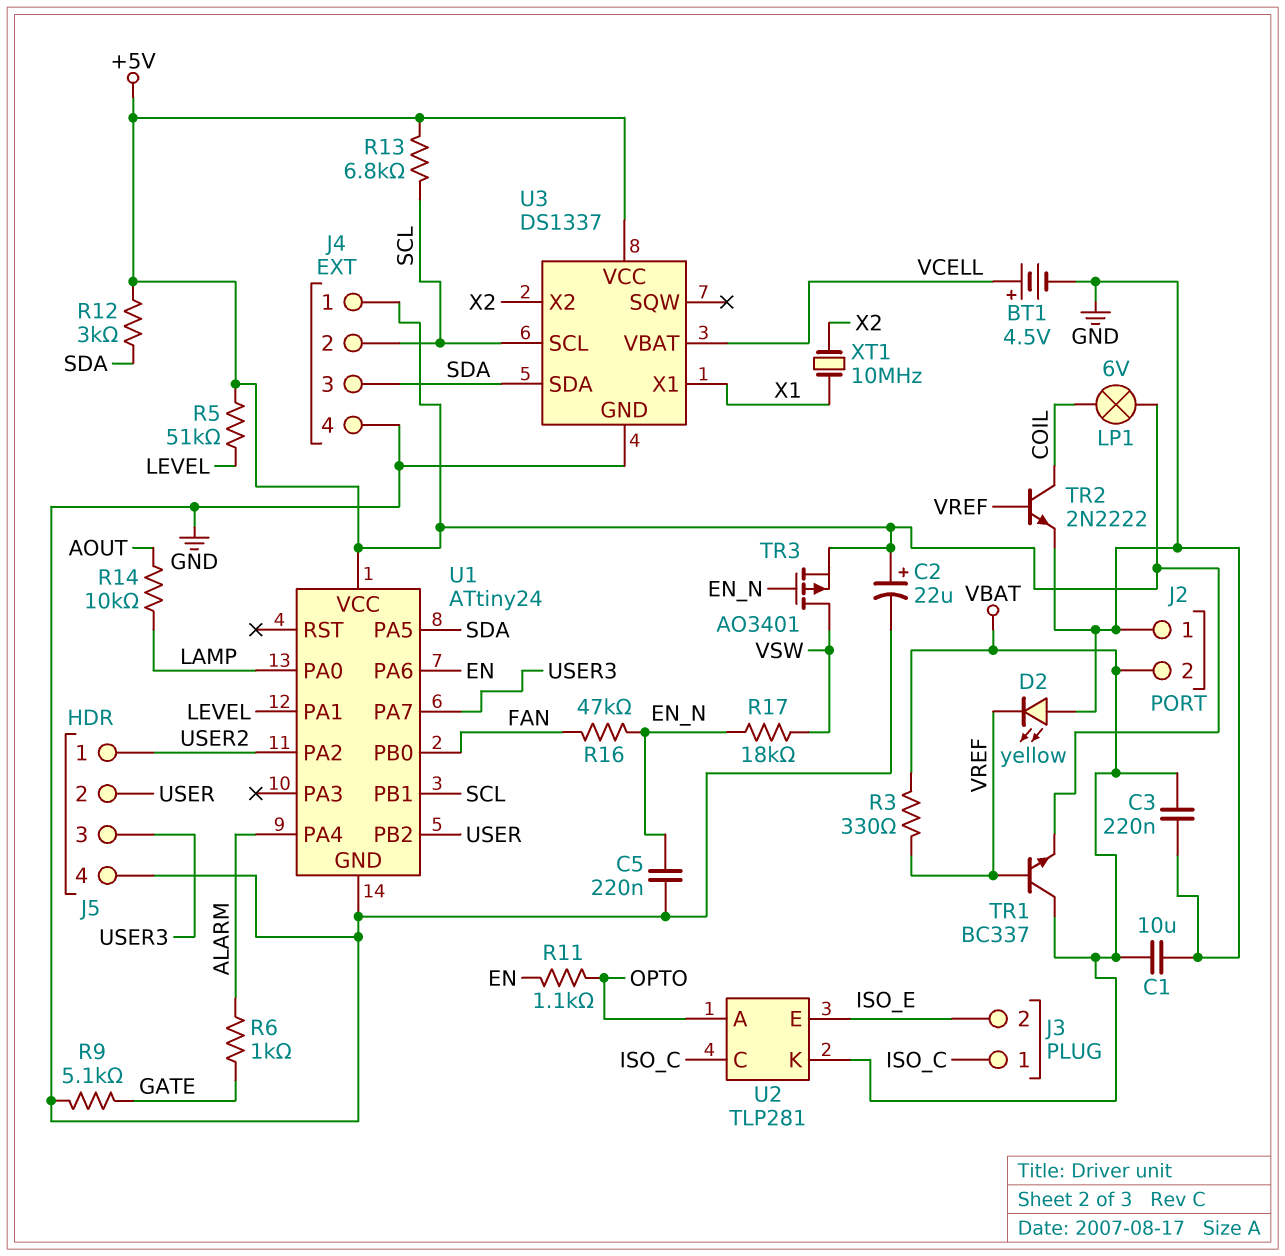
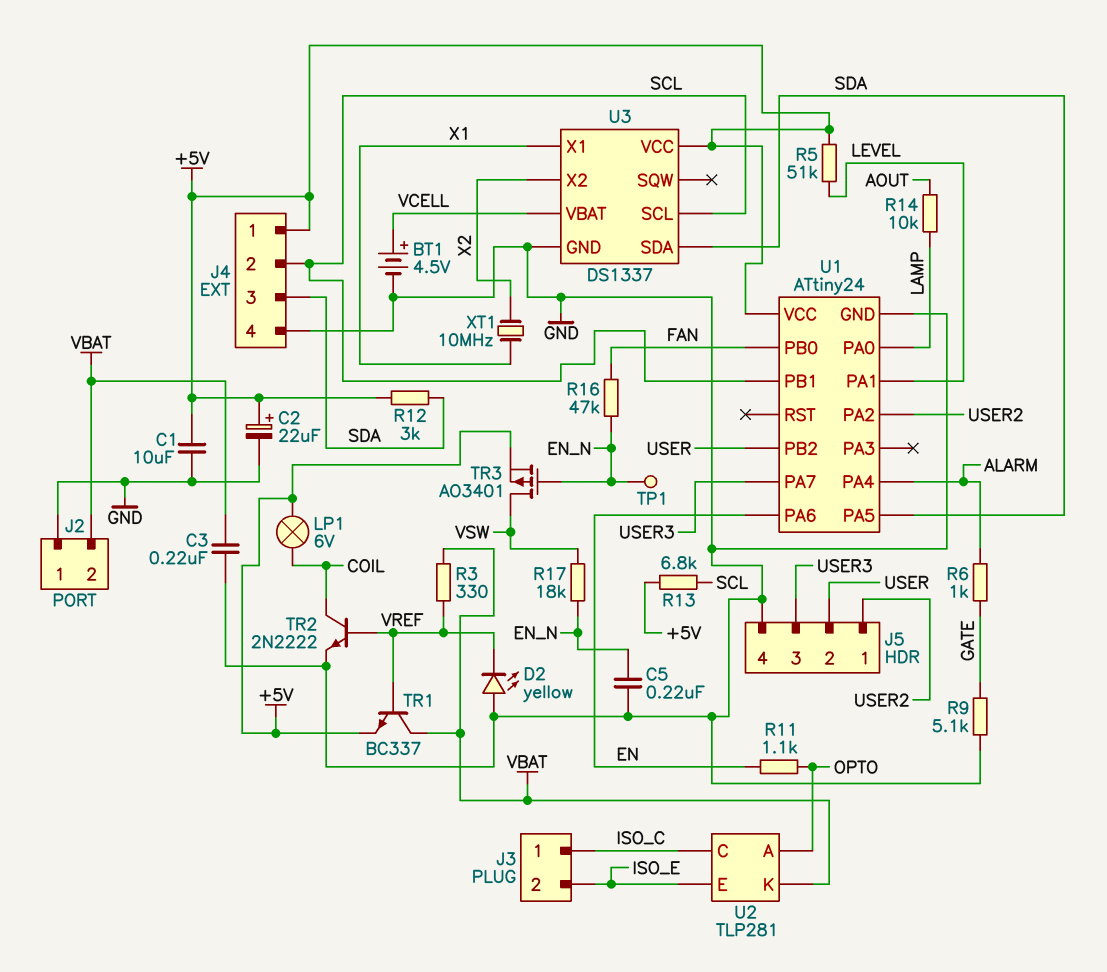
C1: 10uF (GND, VBAT) -> 10uF (+5V, GND)
TP1: none -> test point (EN_N)

